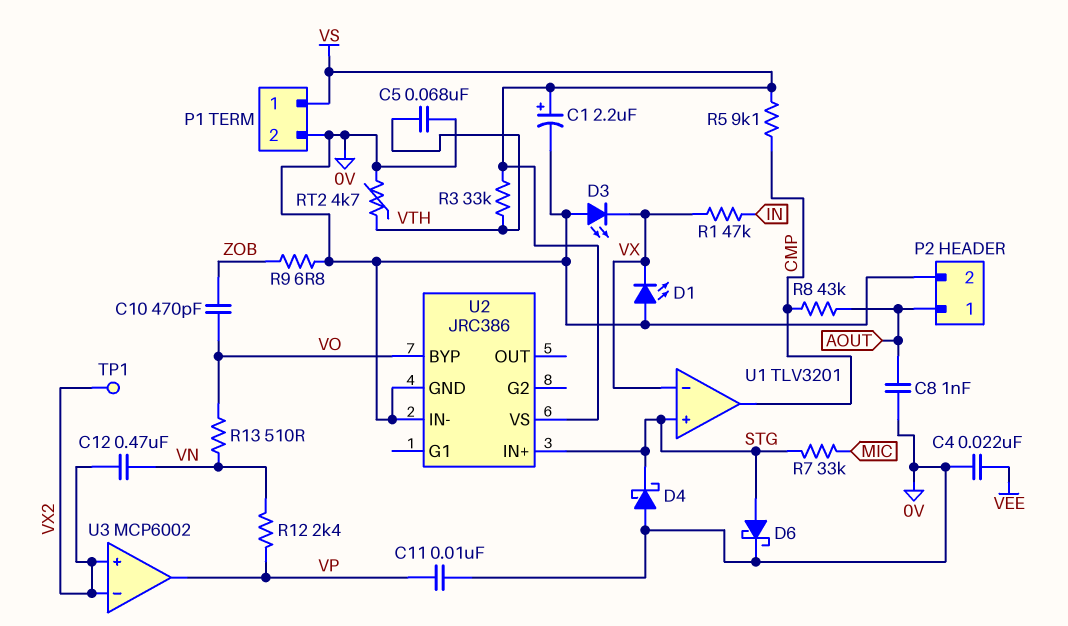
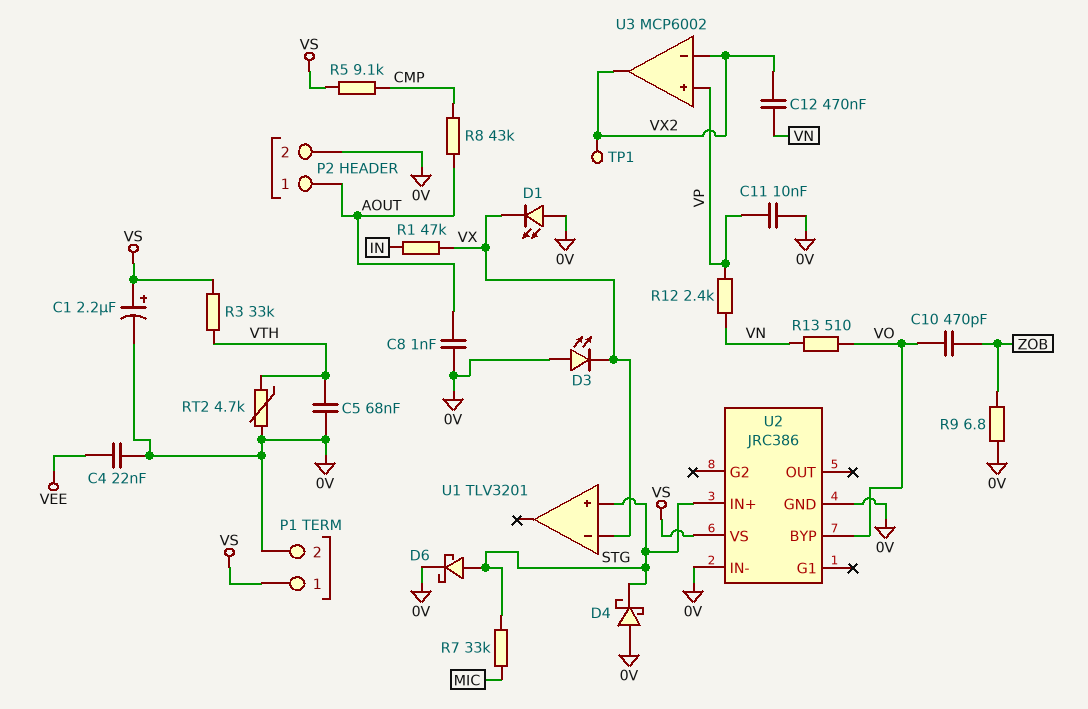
U1 pin out: CMP -> none
U3 pin in+: VX2 -> VP
U3 pin out: VP -> VX2

